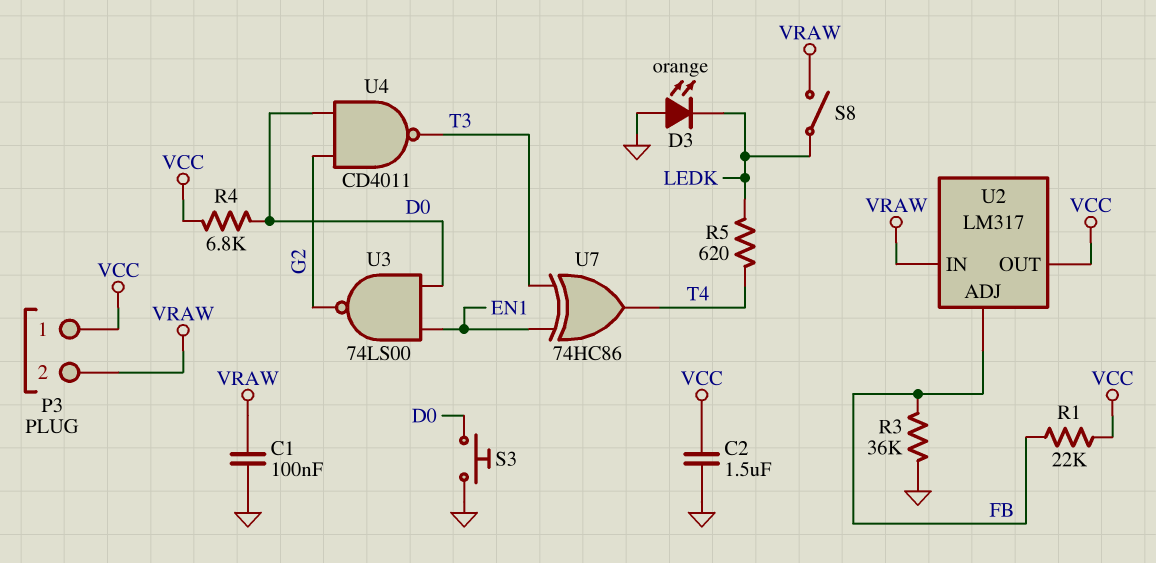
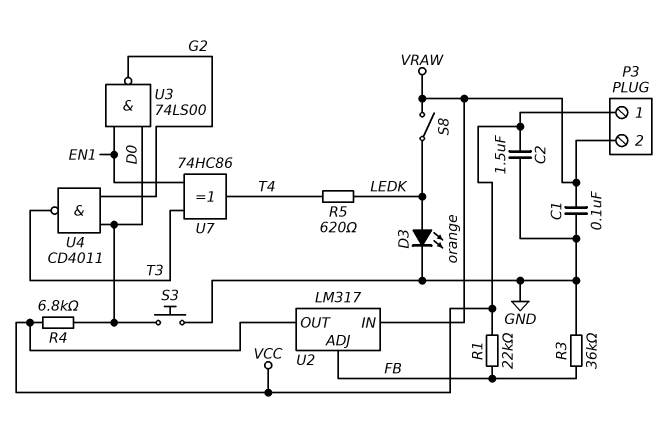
D3: LED orange (A GND, K LEDK) -> LED orange (A LEDK, K GND)

